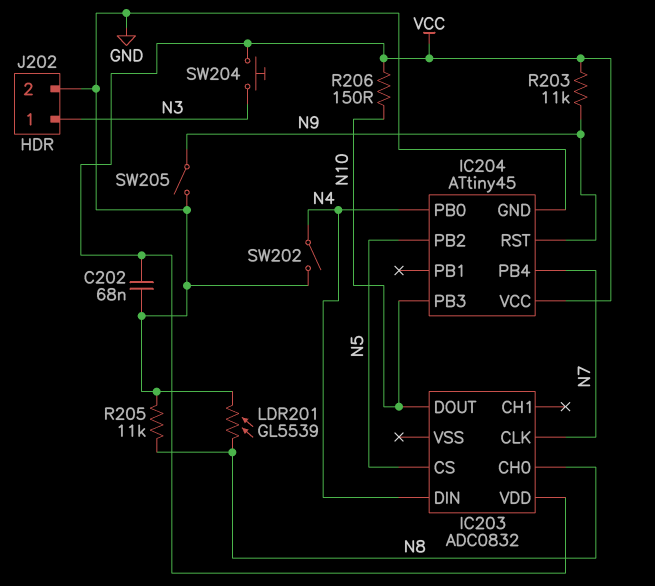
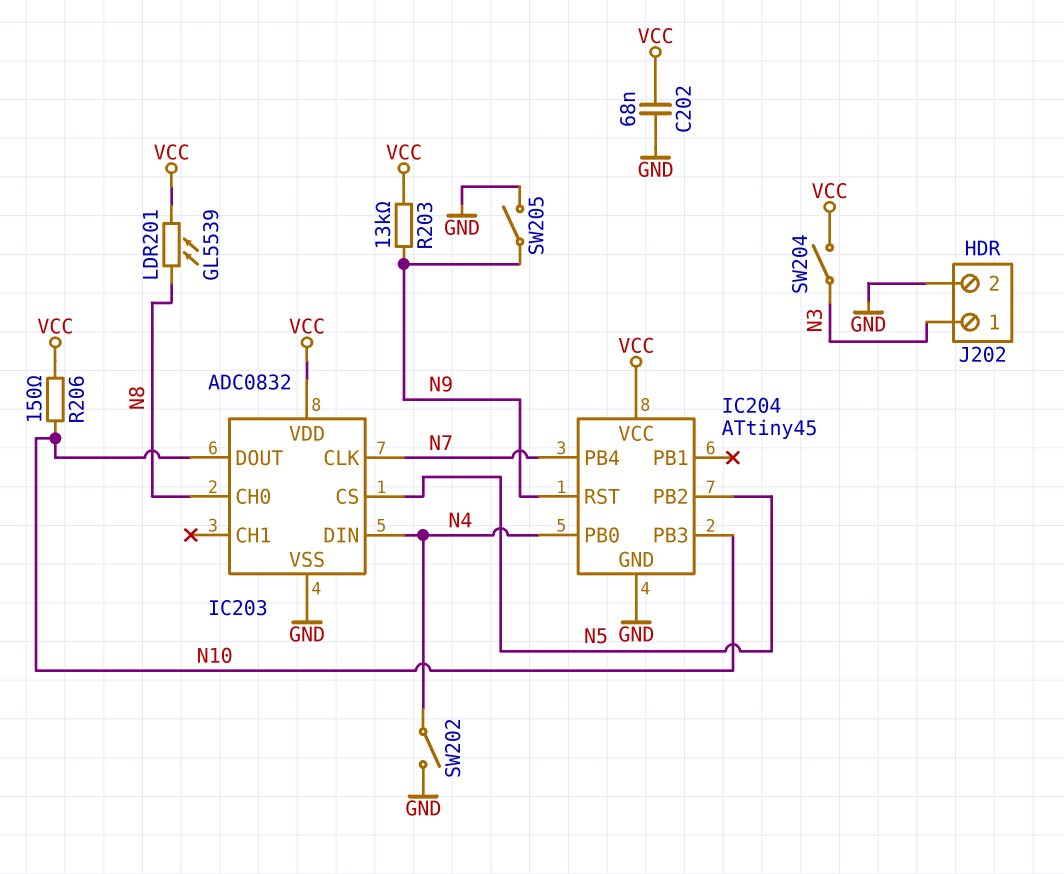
IC203 pin VSS: none -> GND
LDR201: GL5539 (GND, N8) -> GL5539 (N8, VCC)
R203: 11k (N9, VCC) -> 13k (N9, VCC)
R205: 11k (GND, N8) -> none
SW204: button (N3, VCC) -> switch (N3, VCC)

